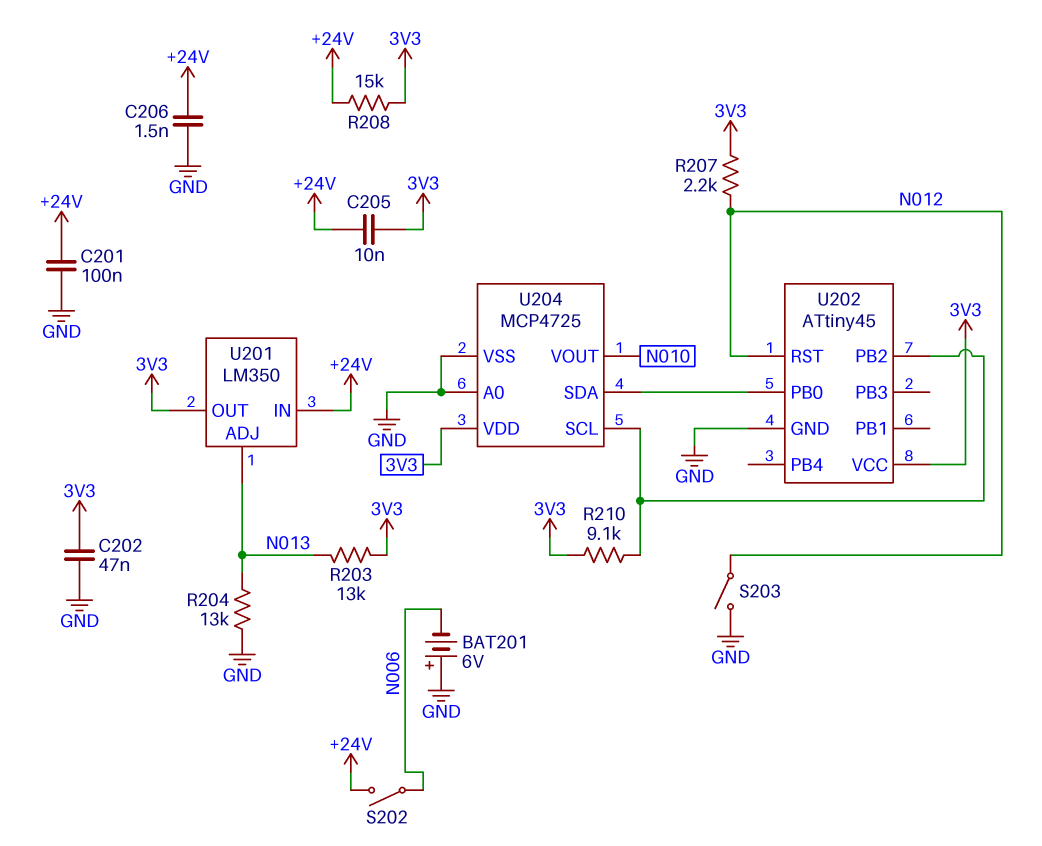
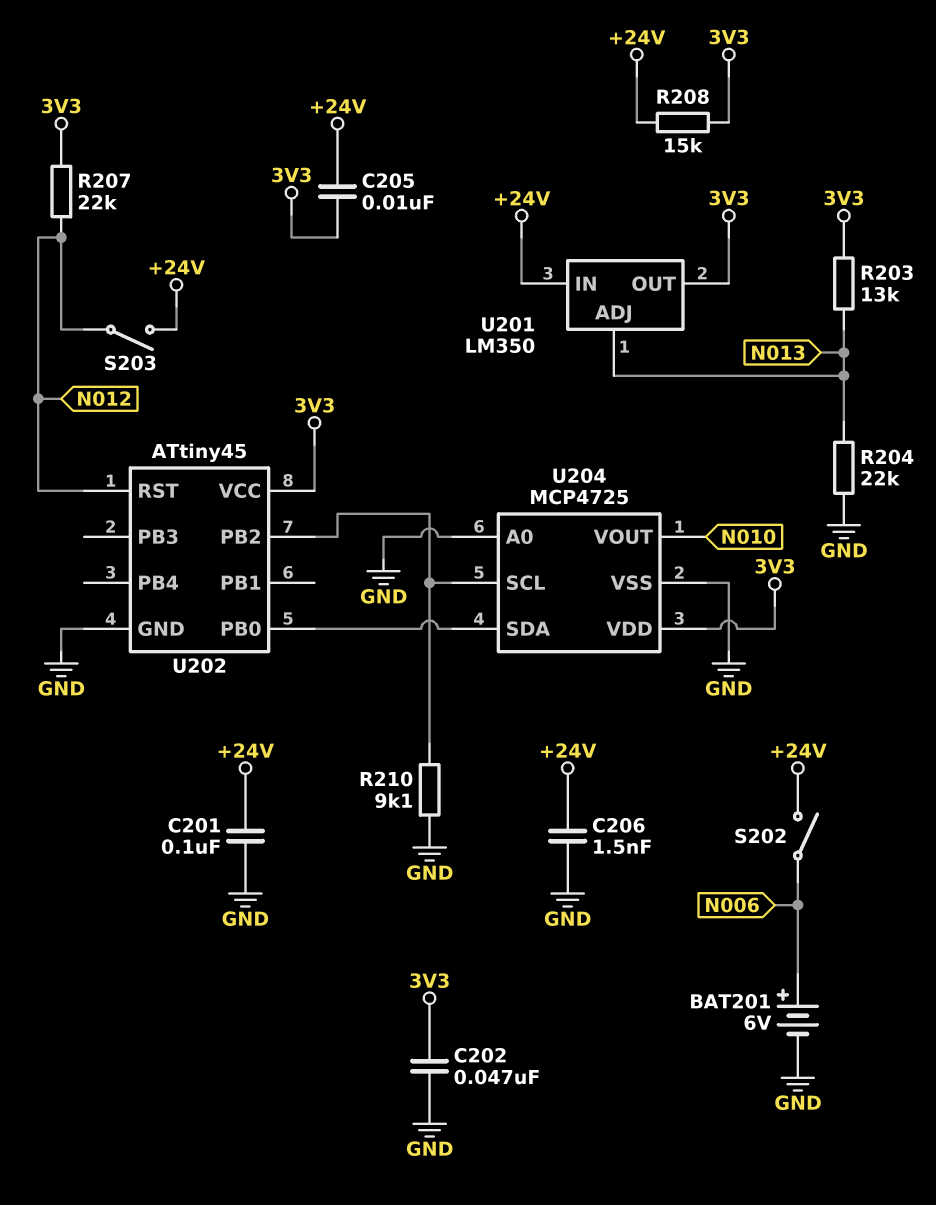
BAT201: 6V (plus GND, minus N006) -> 6V (plus N006, minus GND)
R204: 13k (GND, N013) -> 22k (GND, N013)
R207: 2.2k (3V3, N012) -> 22k (3V3, N012)
R210: 9.1k (3V3, U202/PB2) -> 9.1k (GND, U202/PB2)
S203: switch (GND, N012) -> switch (+24V, N012)

